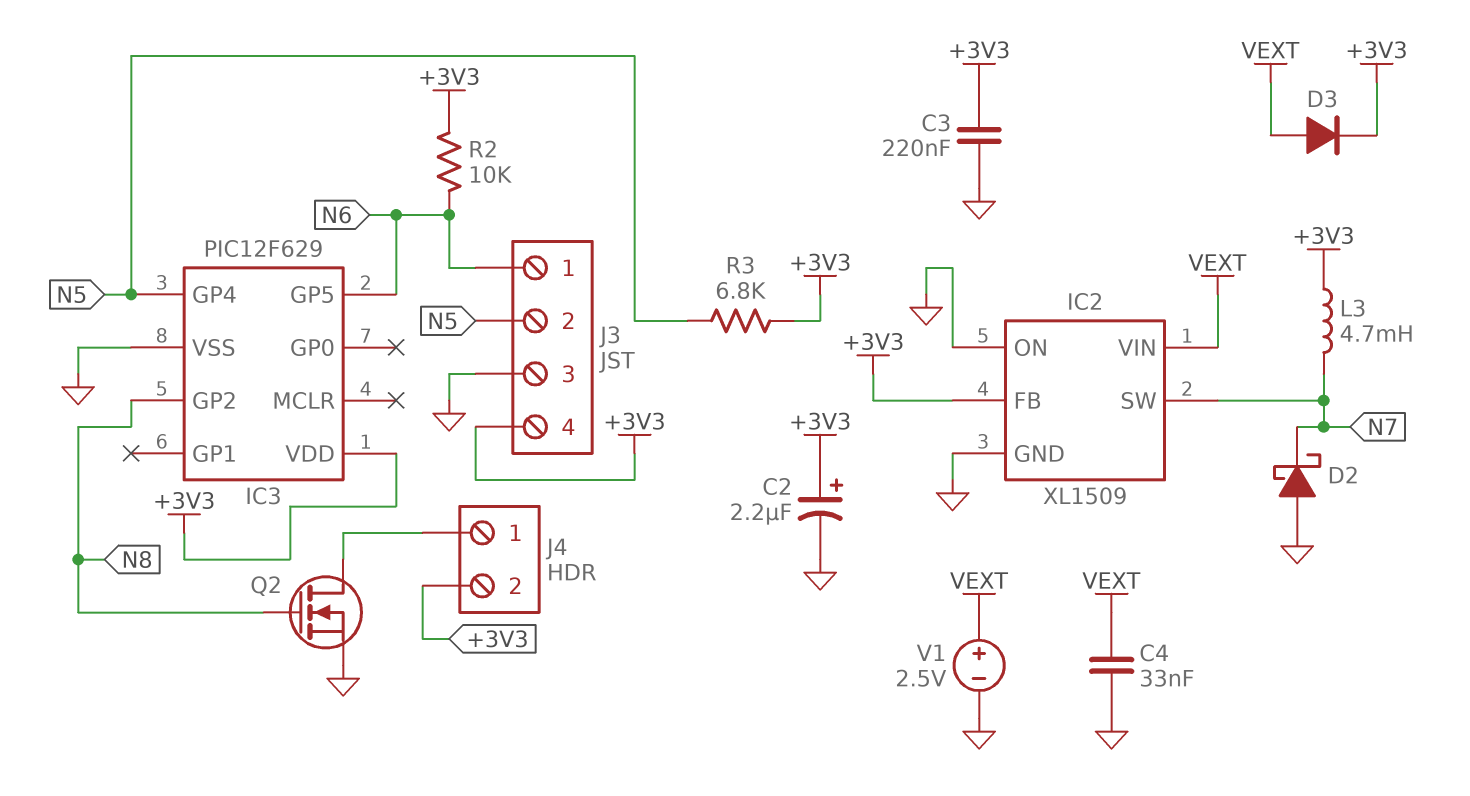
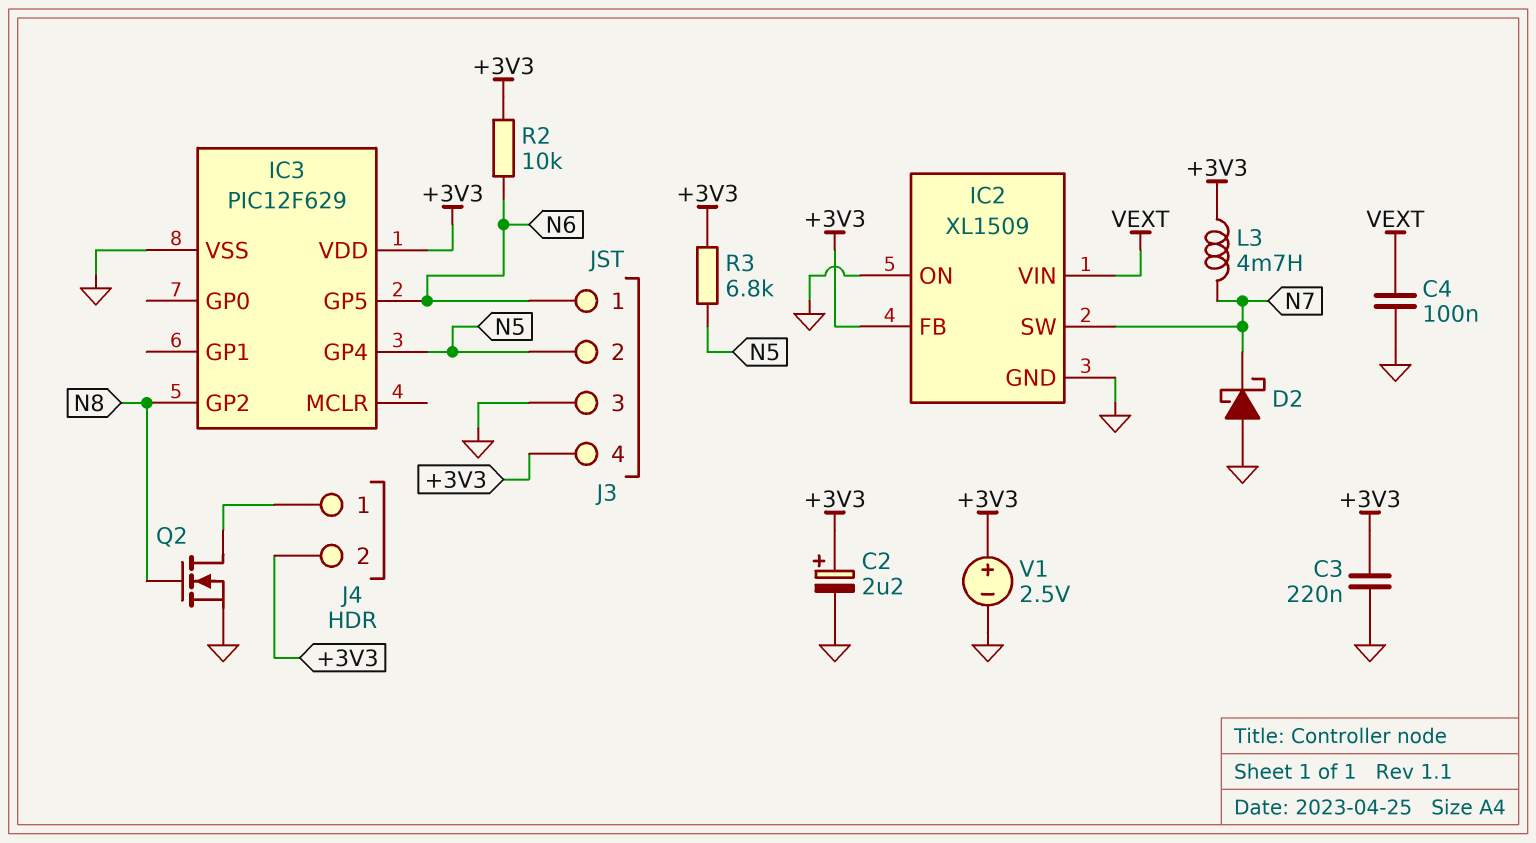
C4: 33nF (GND, VEXT) -> 100nF (GND, VEXT)
D3: diode (A VEXT, K +3V3) -> none
V1: 2.5V (plus VEXT, minus GND) -> 2.5V (plus +3V3, minus GND)

